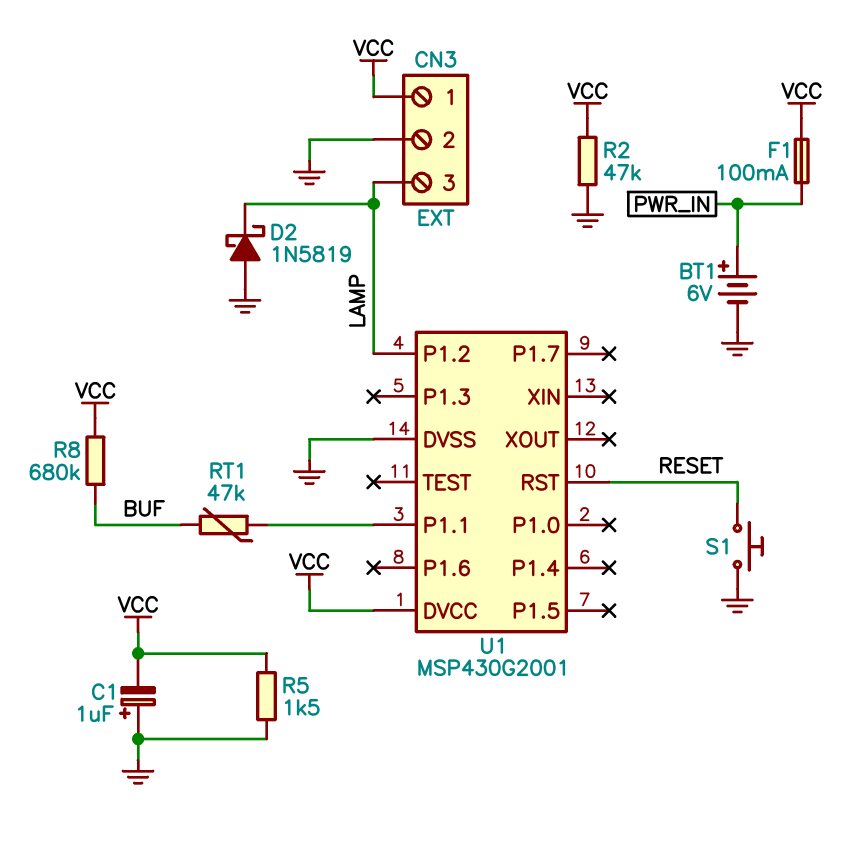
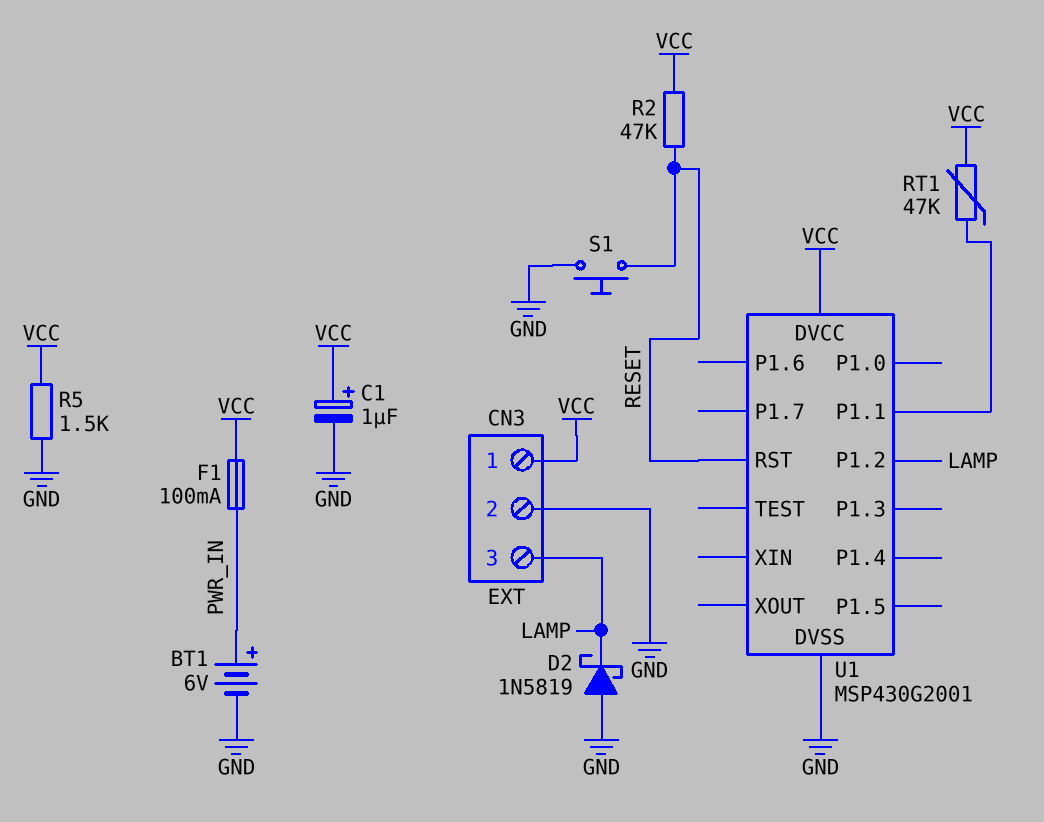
C1: 1uF (plus GND, minus VCC) -> 1uF (plus VCC, minus GND)
R2: 47k (GND, VCC) -> 47k (RESET, VCC)
R8: 680k (BUF, VCC) -> none
RT1: 47k (BUF, U1/P1.1) -> 47k (U1/P1.1, VCC)

